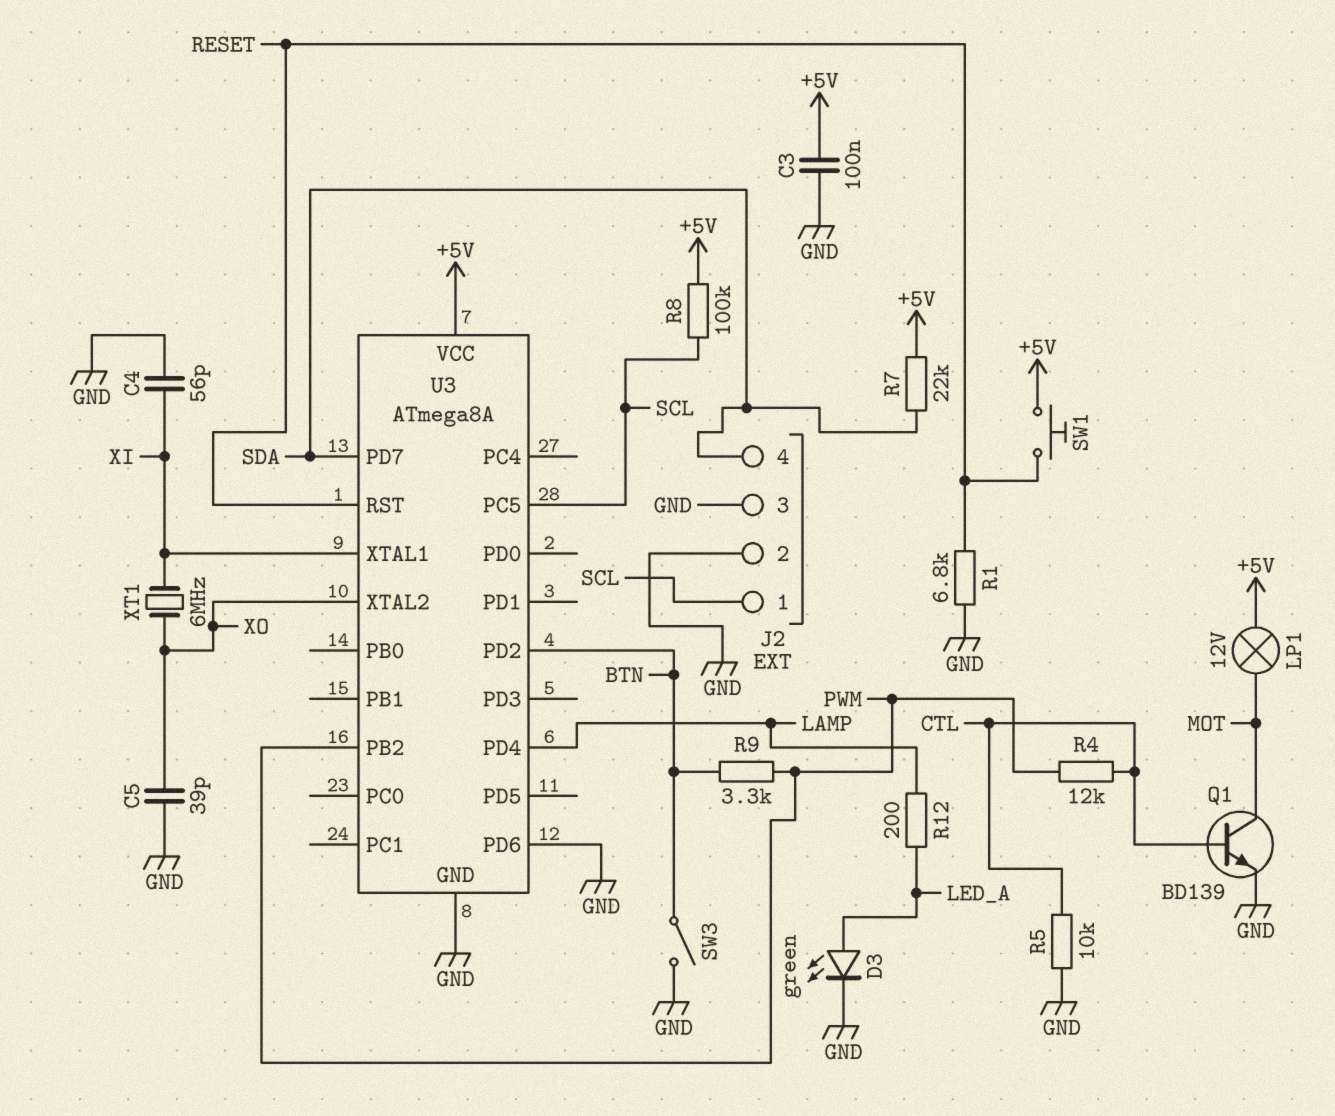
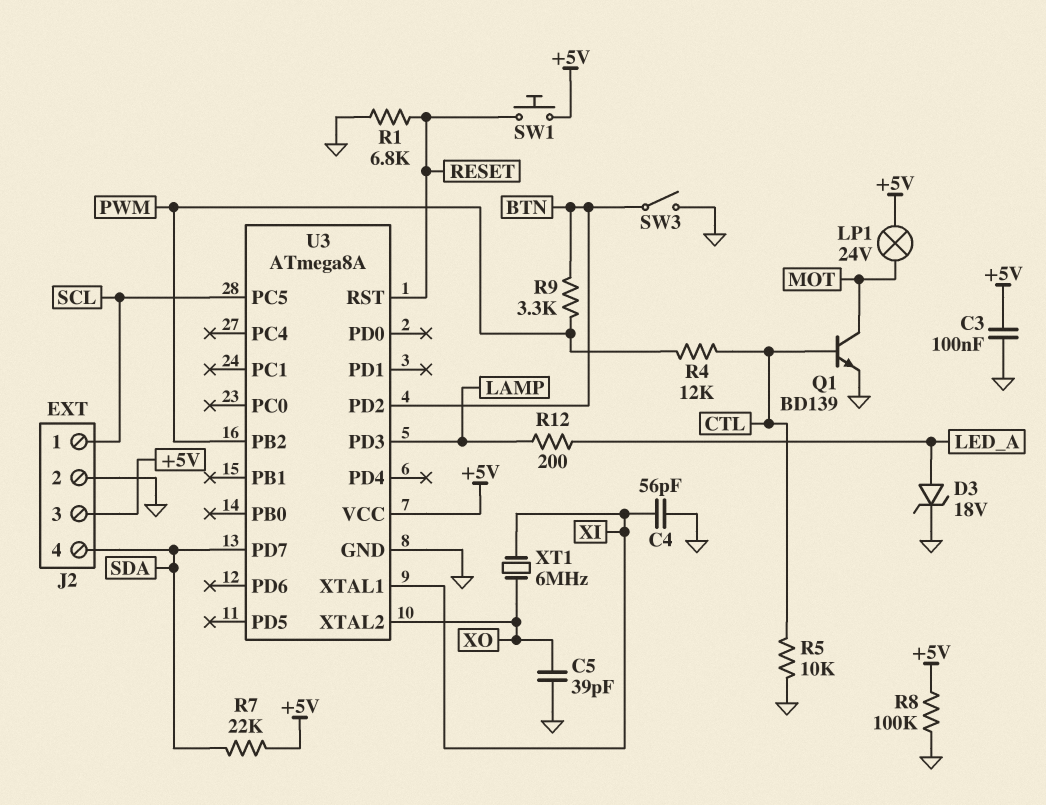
D3: LED green (A LED_A, K GND) -> zener 18V (A LED_A, K GND)
J2 pin 3: GND -> +5V
LP1: lamp 12V (+5V, MOT) -> lamp 24V (+5V, MOT)
R8: 100k (+5V, SCL) -> 100k (+5V, GND)
U3 pin PD3: none -> LAMP
U3 pin PD4: LAMP -> none
U3 pin PD6: GND -> none

